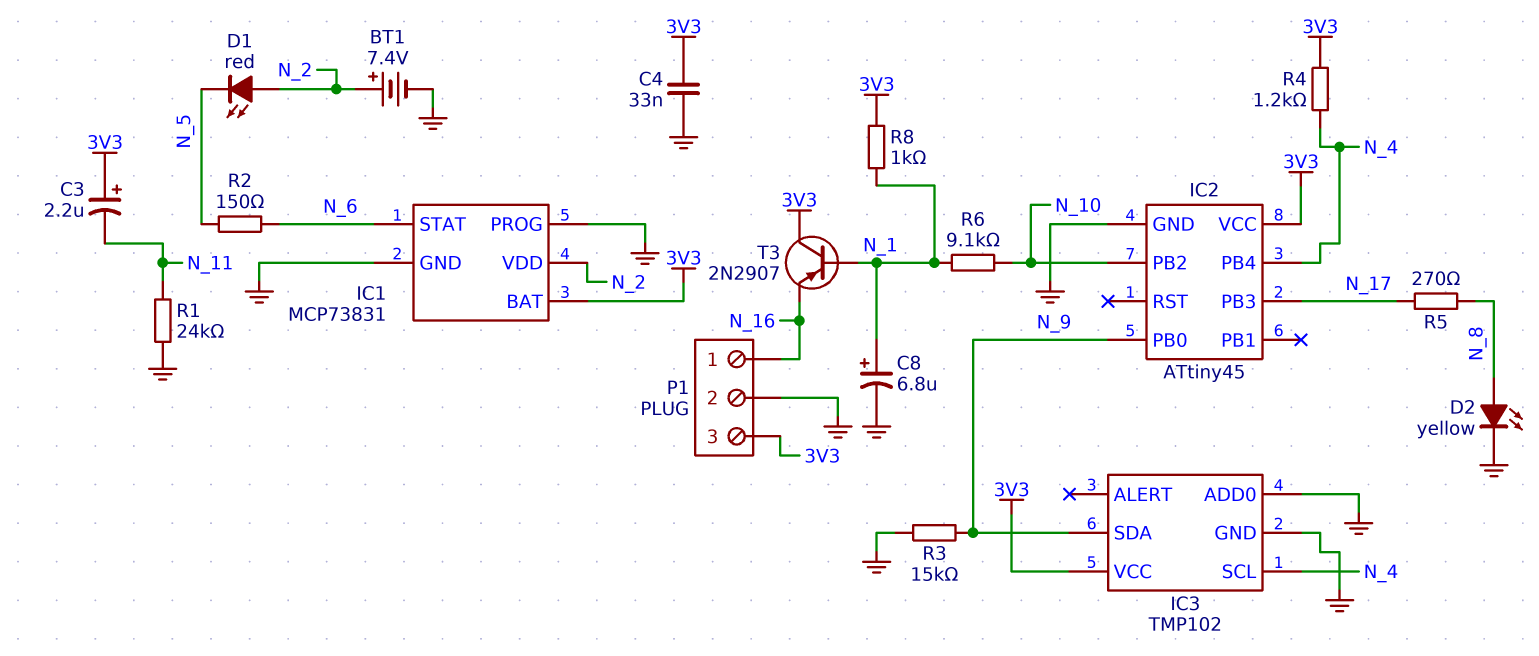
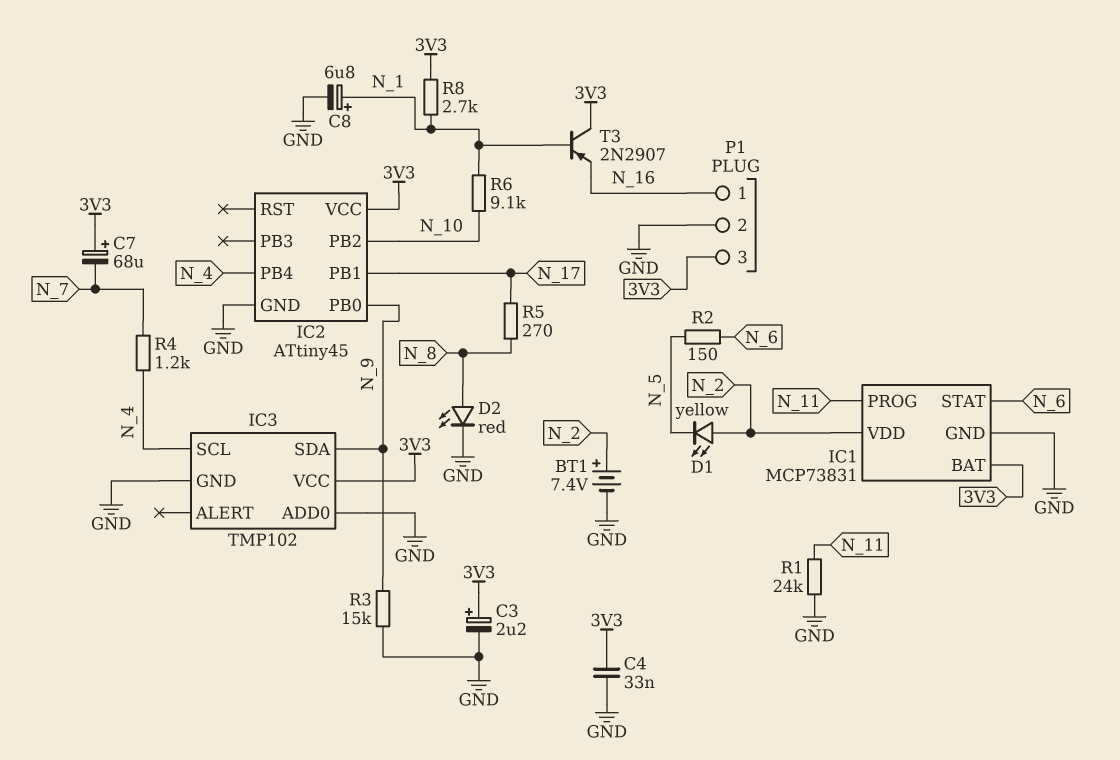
C3: 2.2uF (plus 3V3, minus N_11) -> 2.2uF (plus 3V3, minus GND)
C7: none -> 68uF (plus 3V3, minus N_7)
D1: LED red (A N_2, K N_5) -> LED yellow (A N_2, K N_5)
D2: LED yellow (A N_8, K GND) -> LED red (A N_8, K GND)
IC1 pin PROG: GND -> N_11
IC2 pin PB1: none -> N_17
IC2 pin PB3: N_17 -> none
R4: 1.2k (3V3, N_4) -> 1.2k (N_4, N_7)
R8: 1k (3V3, N_1) -> 2.7k (3V3, N_1)

